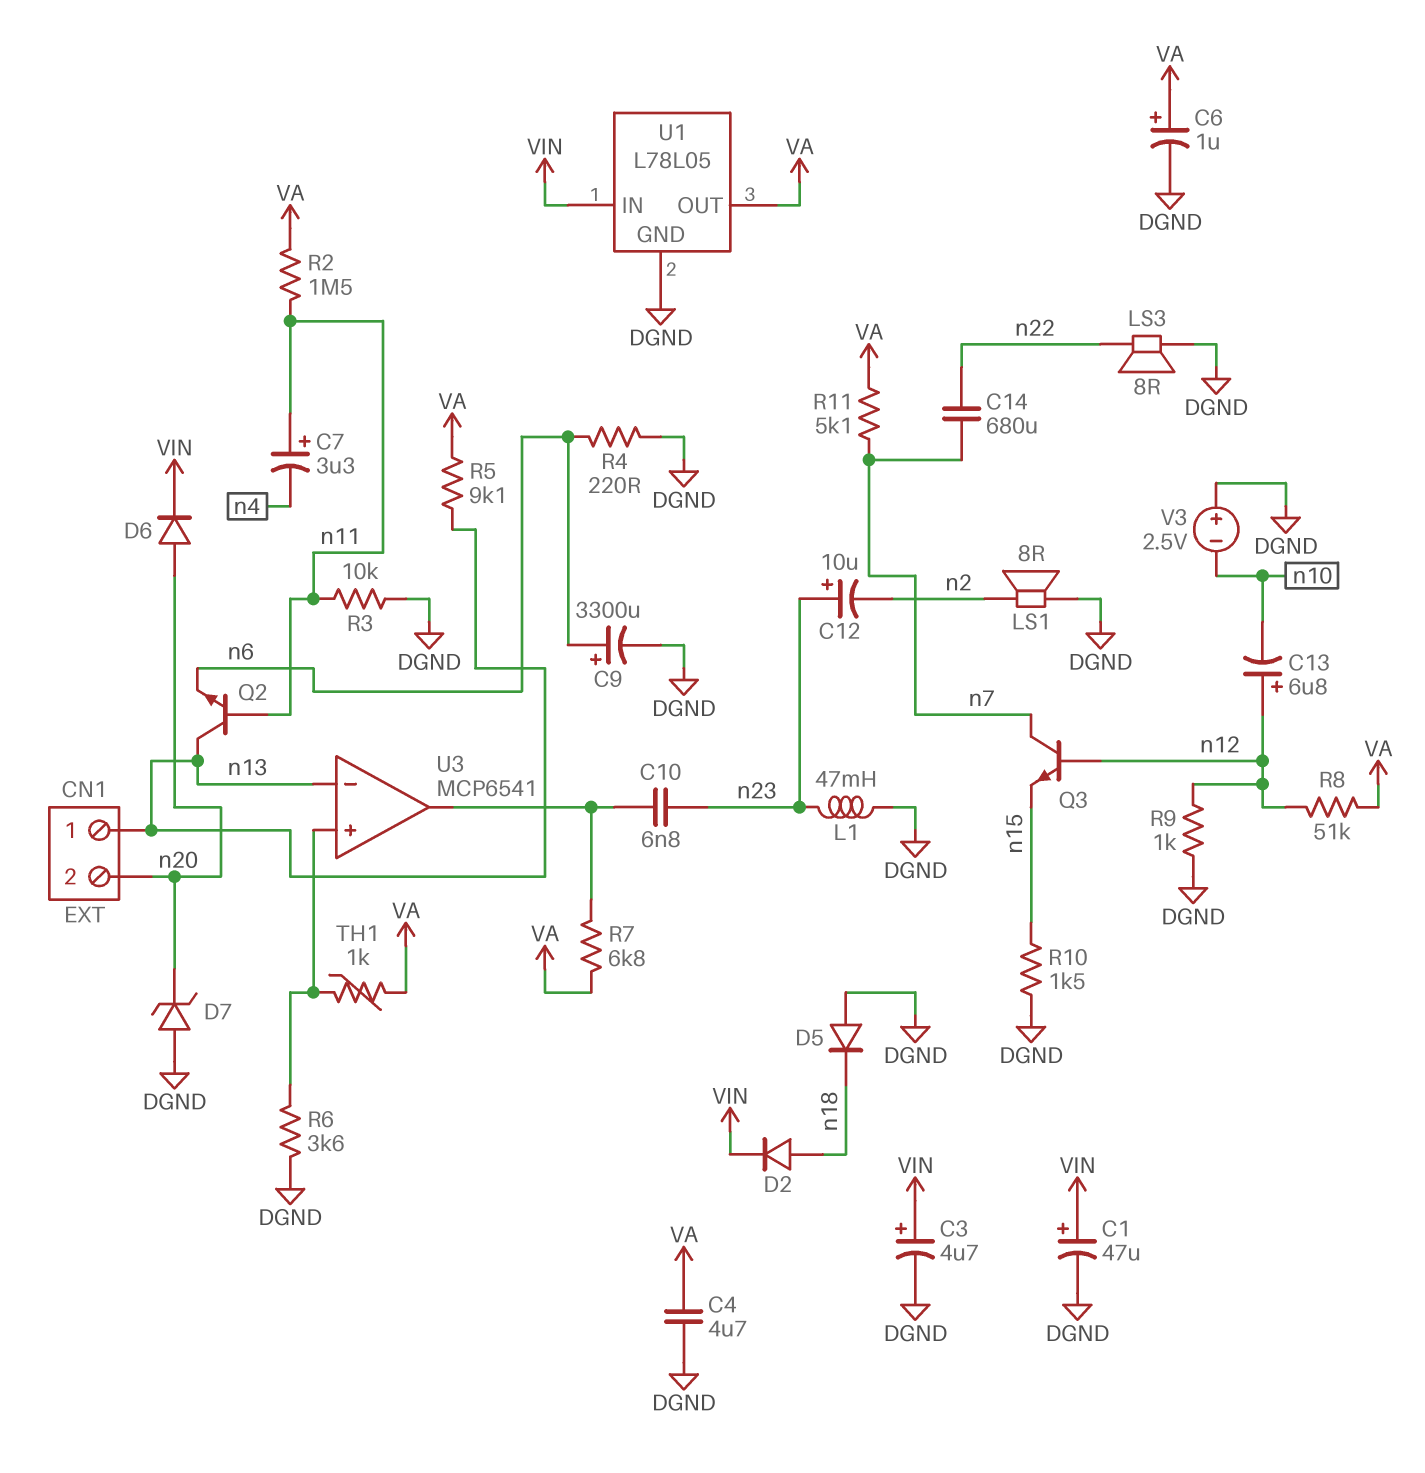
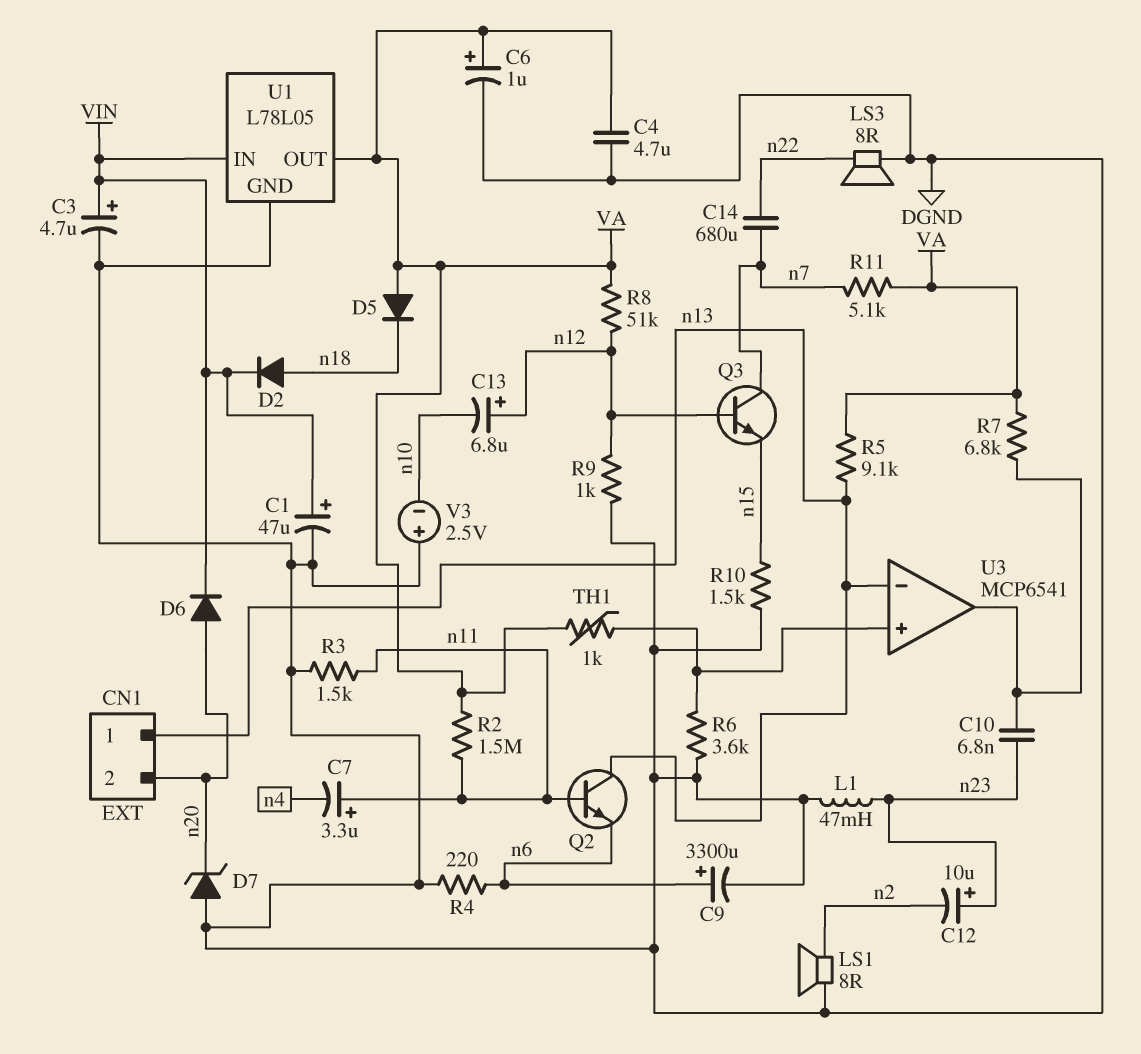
D5: diode (A DGND, K n18) -> diode (A VA, K n18)
R3: 10k (DGND, n11) -> 1.5k (DGND, n11)

